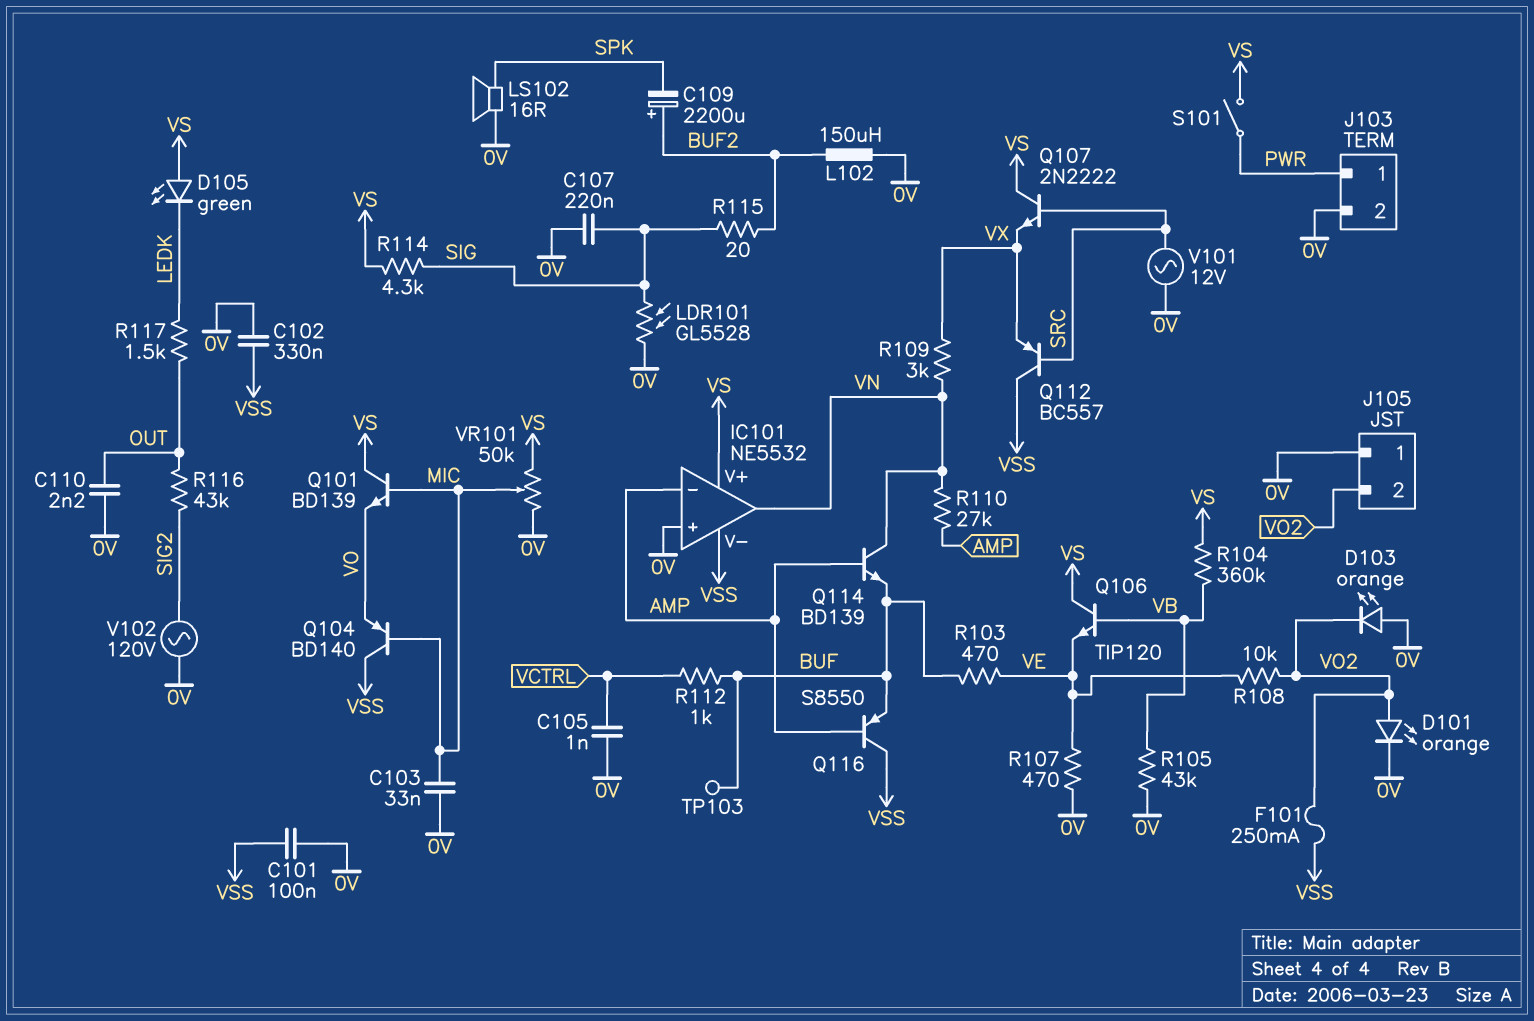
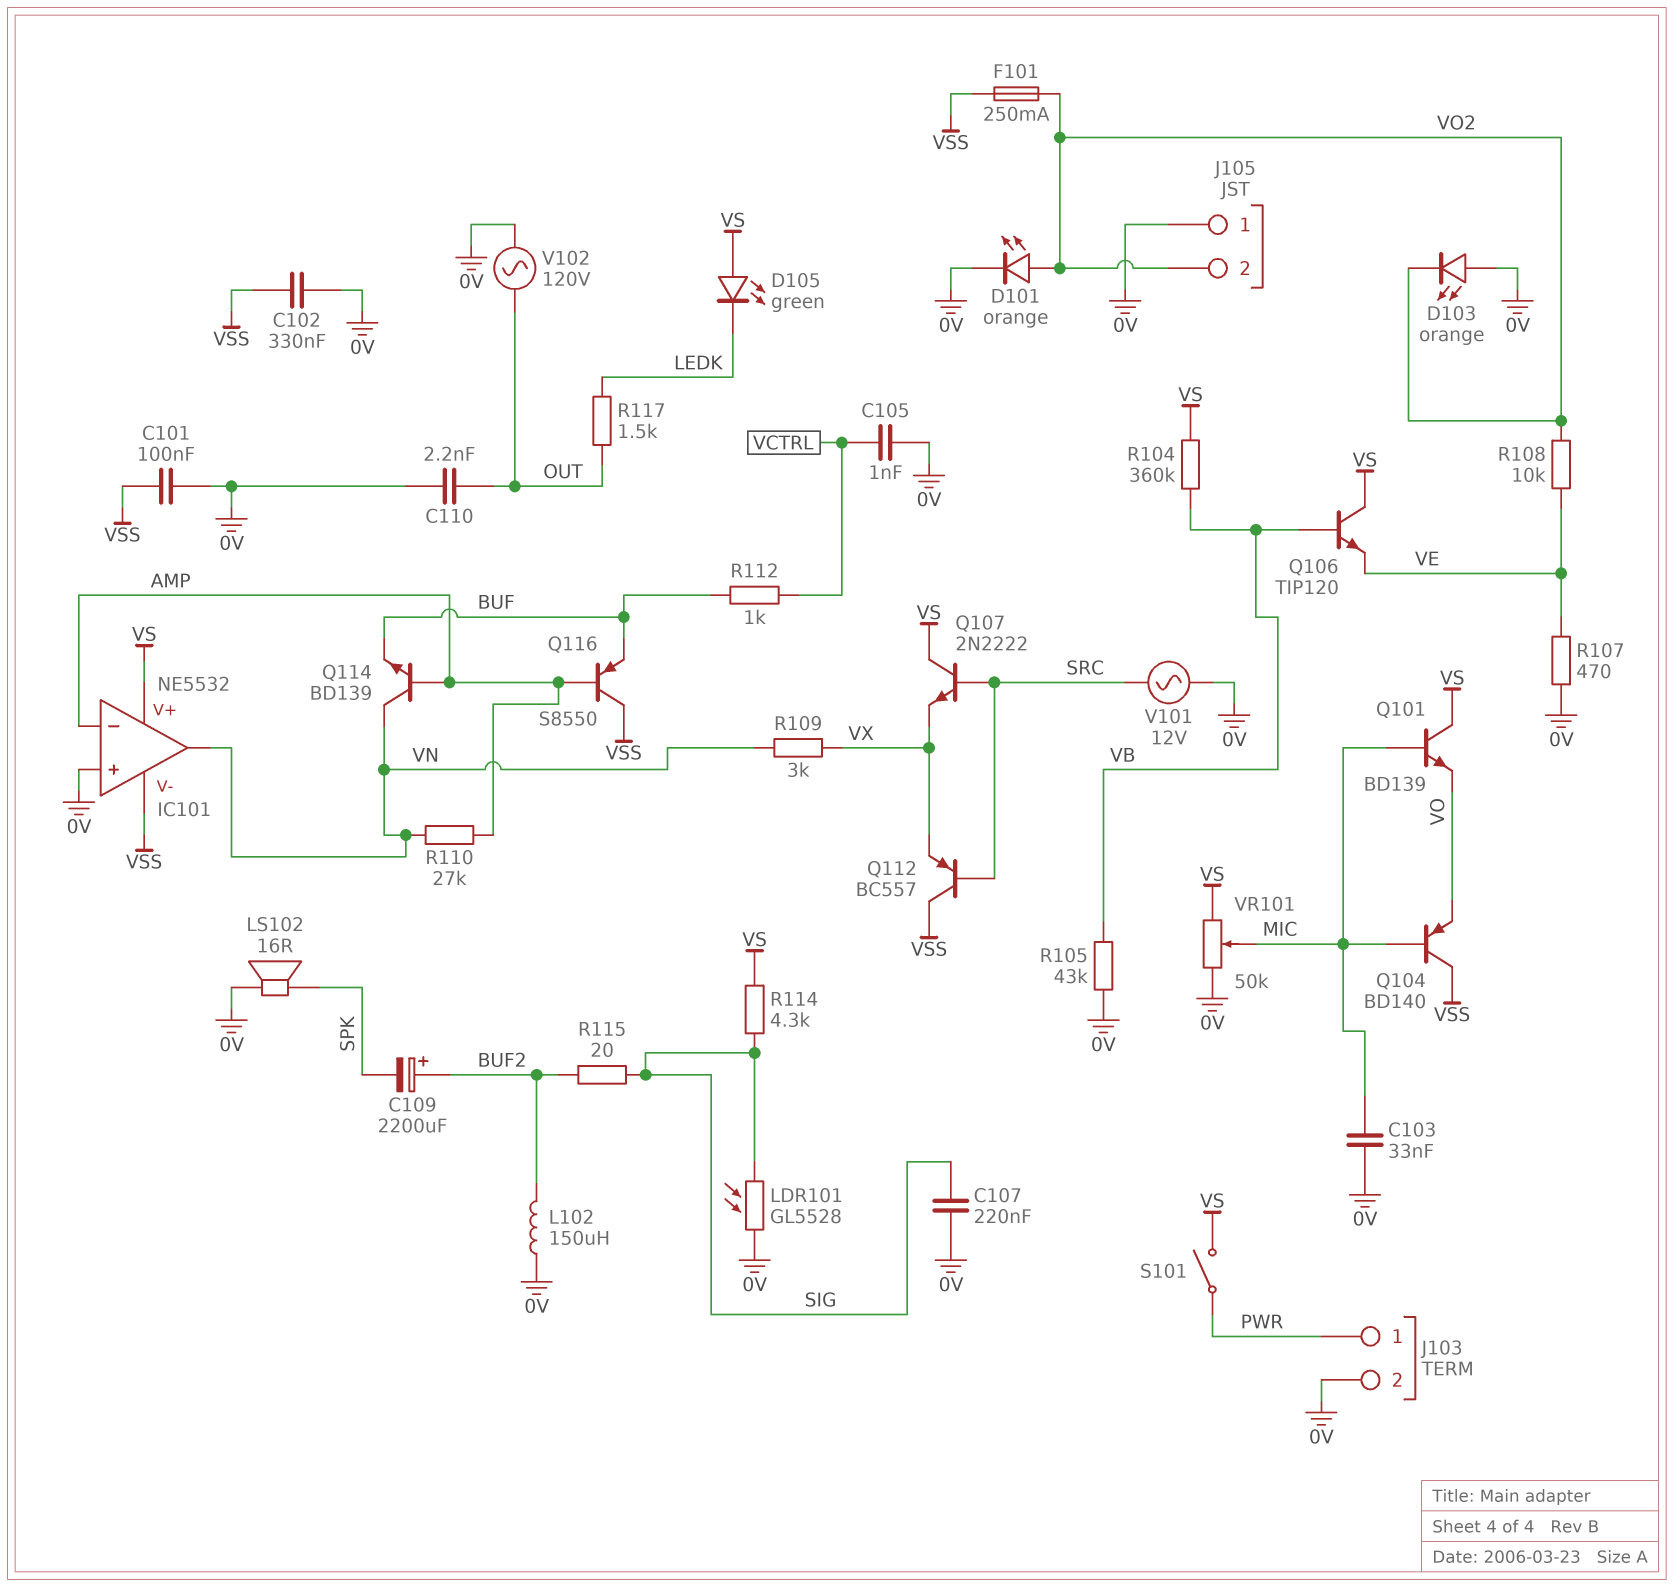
R103: 470 (BUF, VE) -> none
R116: 43k (OUT, SIG2) -> none
TP103: test point (BUF) -> none
V102: AC 120V (0V, SIG2) -> AC 120V (0V, OUT)

